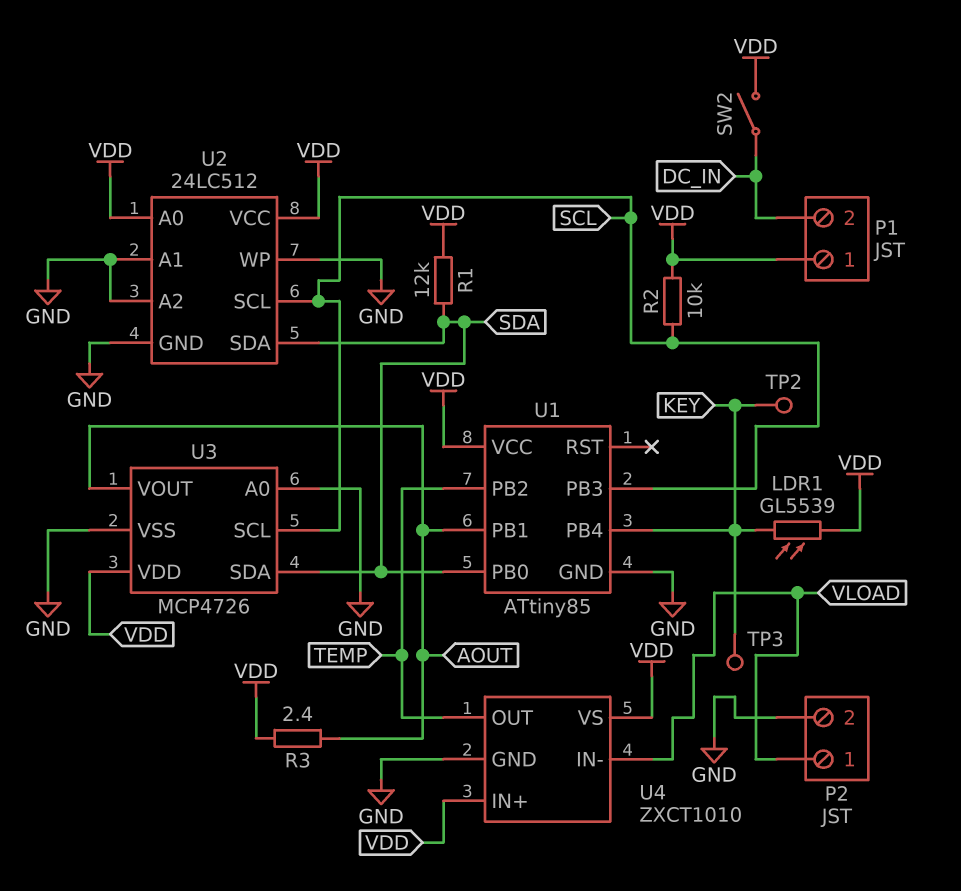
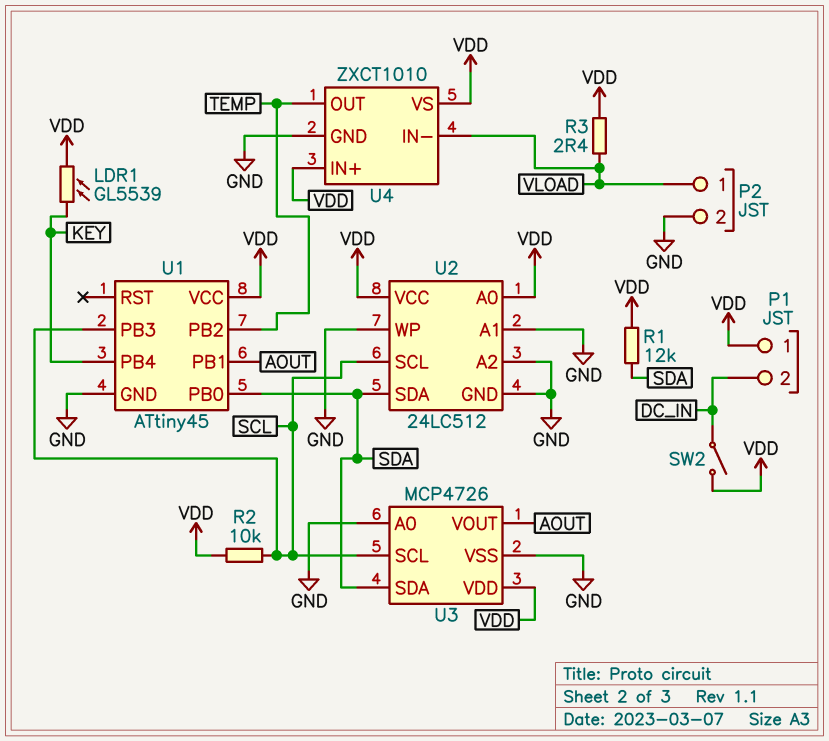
R3: 2.4 (AOUT, VDD) -> 2.4 (VDD, VLOAD)
TP2: test point (KEY) -> none
TP3: test point (KEY) -> none
U1: ATtiny85 -> ATtiny45

